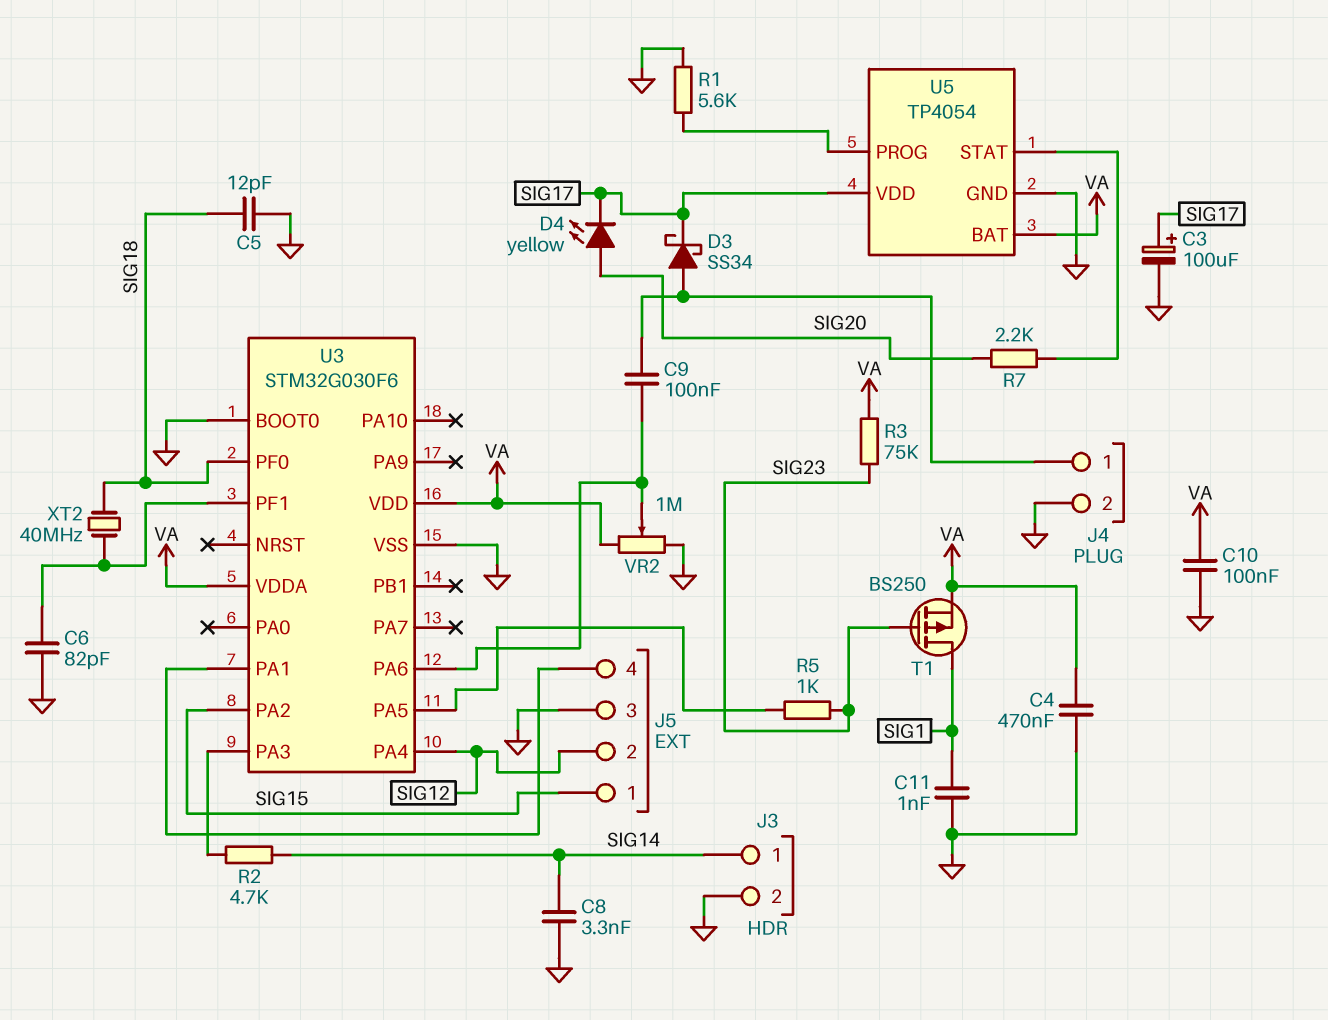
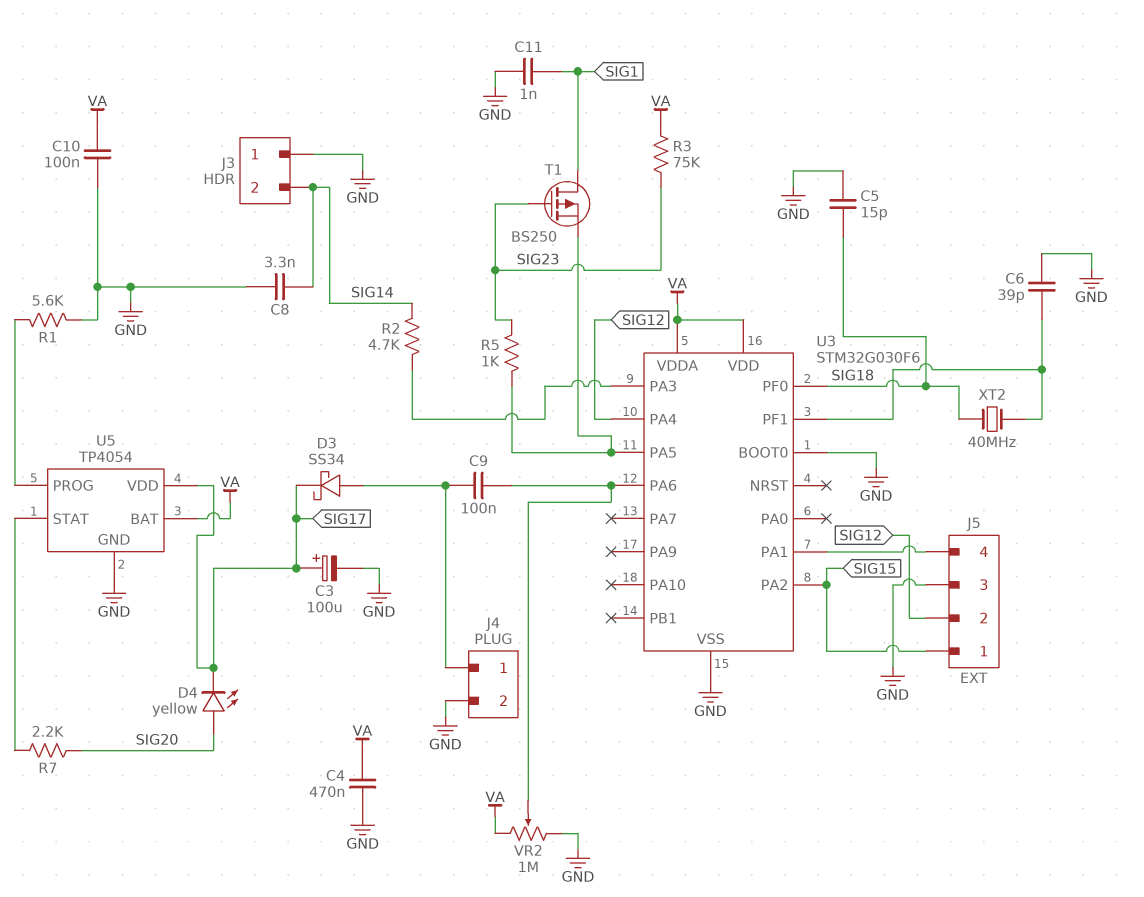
C5: 12pF (GND, SIG18) -> 15pF (GND, SIG18)
C6: 82pF (GND, U3/PF1) -> 39pF (GND, U3/PF1)
J3 pin 1: SIG14 -> GND
J3 pin 2: GND -> SIG14
T1: PMOS BS250 (G SIG23, D SIG1, S VA) -> PMOS BS250 (G SIG23, D SIG1, S U3/PA5)

